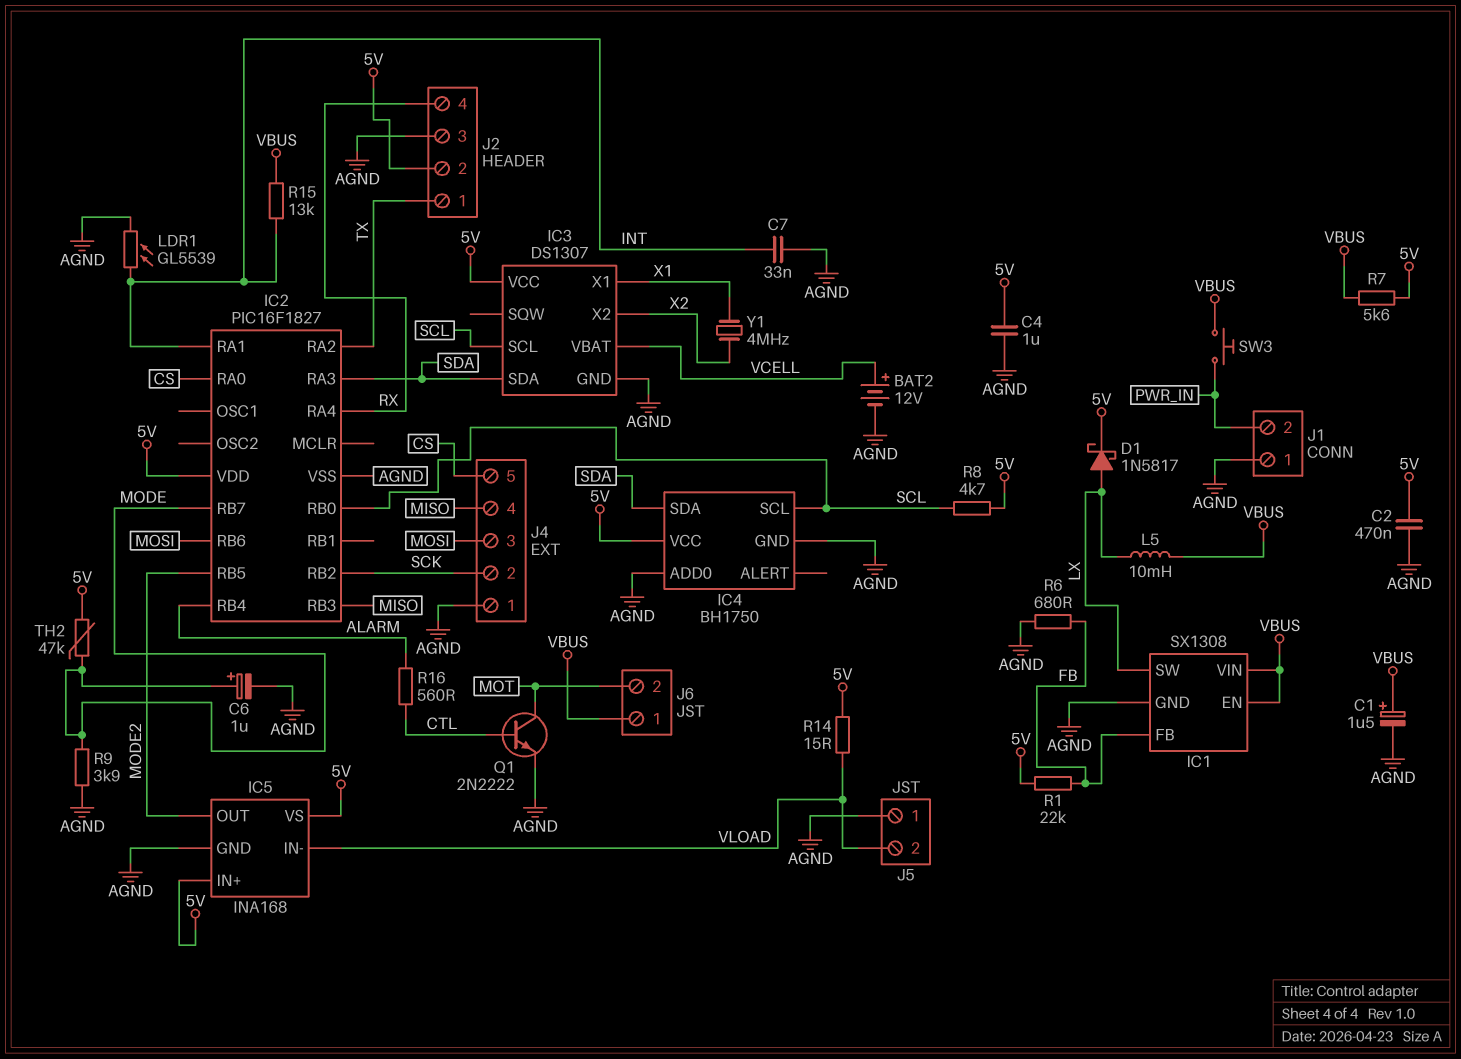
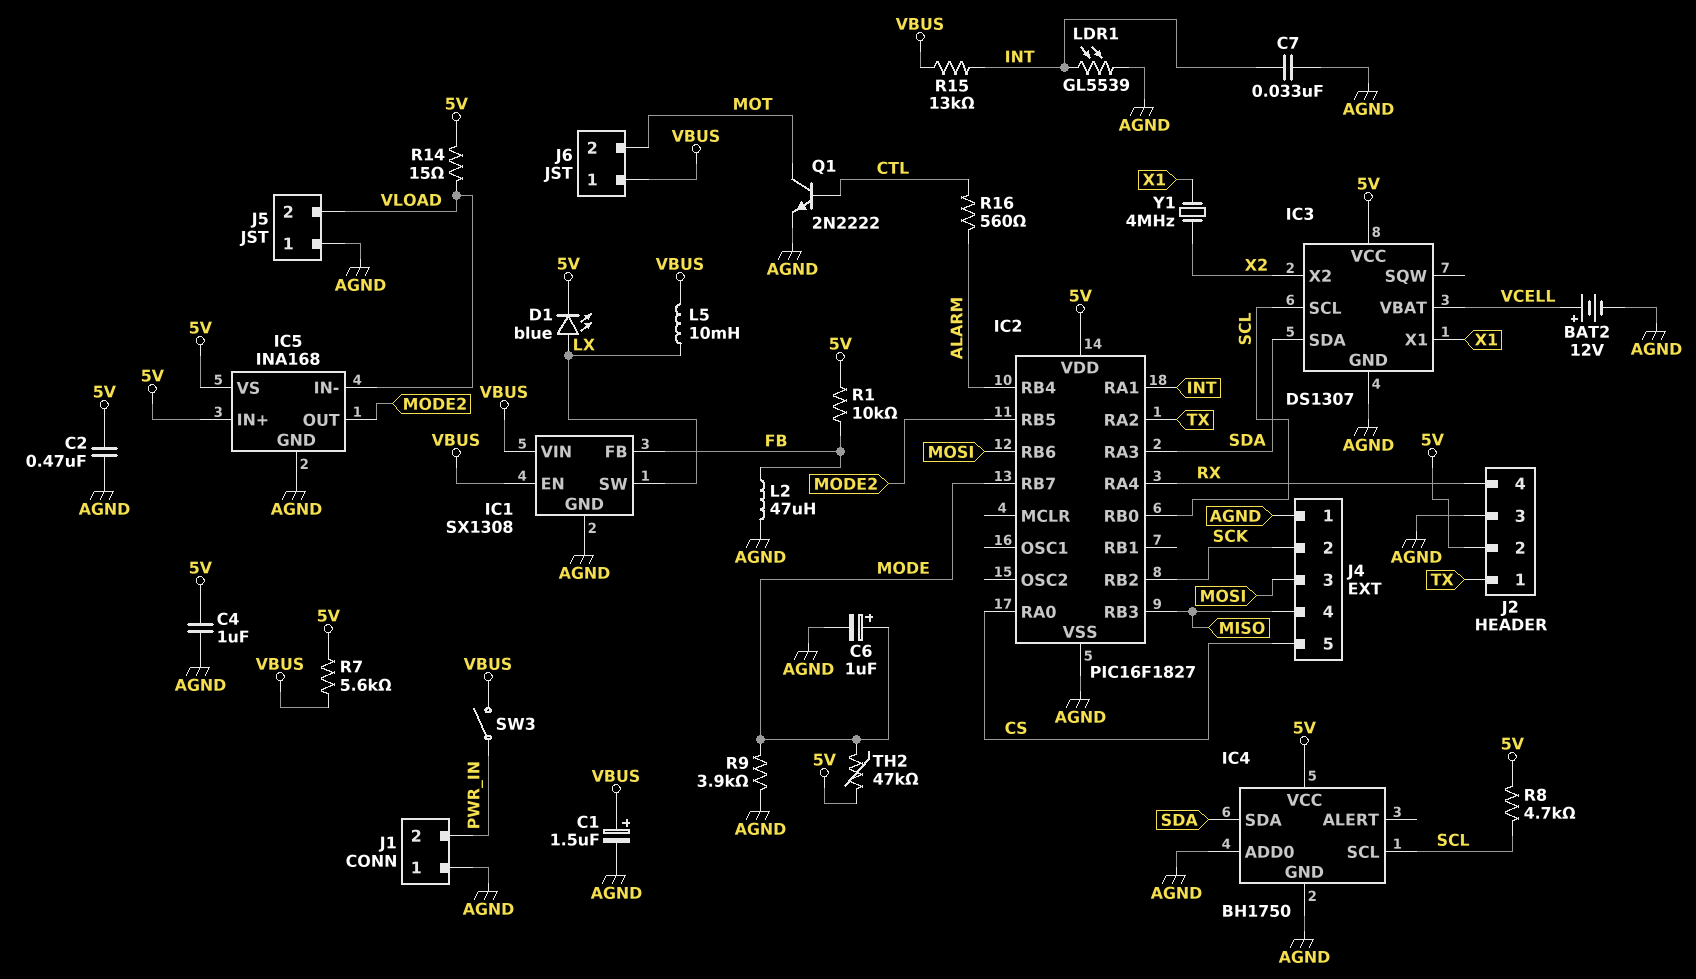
D1: schottky 1N5817 (A LX, K 5V) -> LED blue (A LX, K 5V)
L2: none -> 47uH (AGND, FB)
R1: 22k (5V, FB) -> 10k (5V, FB)
R6: 680 (AGND, FB) -> none
SW3: button (PWR_IN, VBUS) -> switch (PWR_IN, VBUS)

